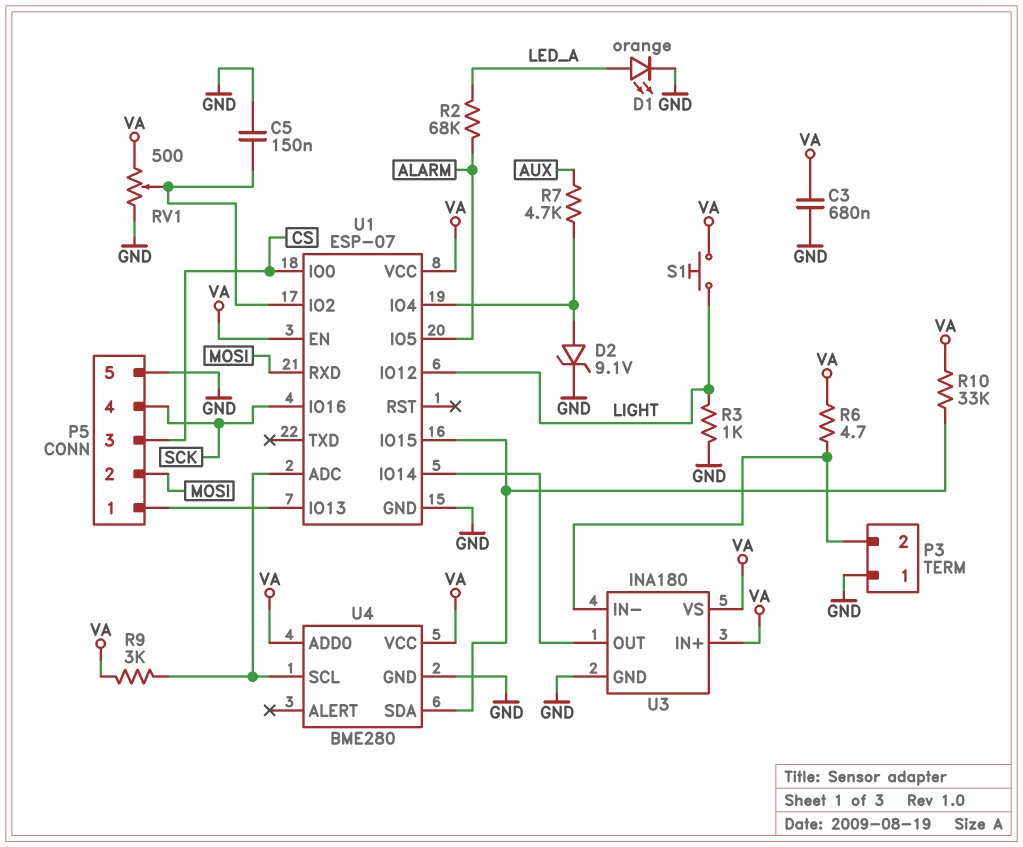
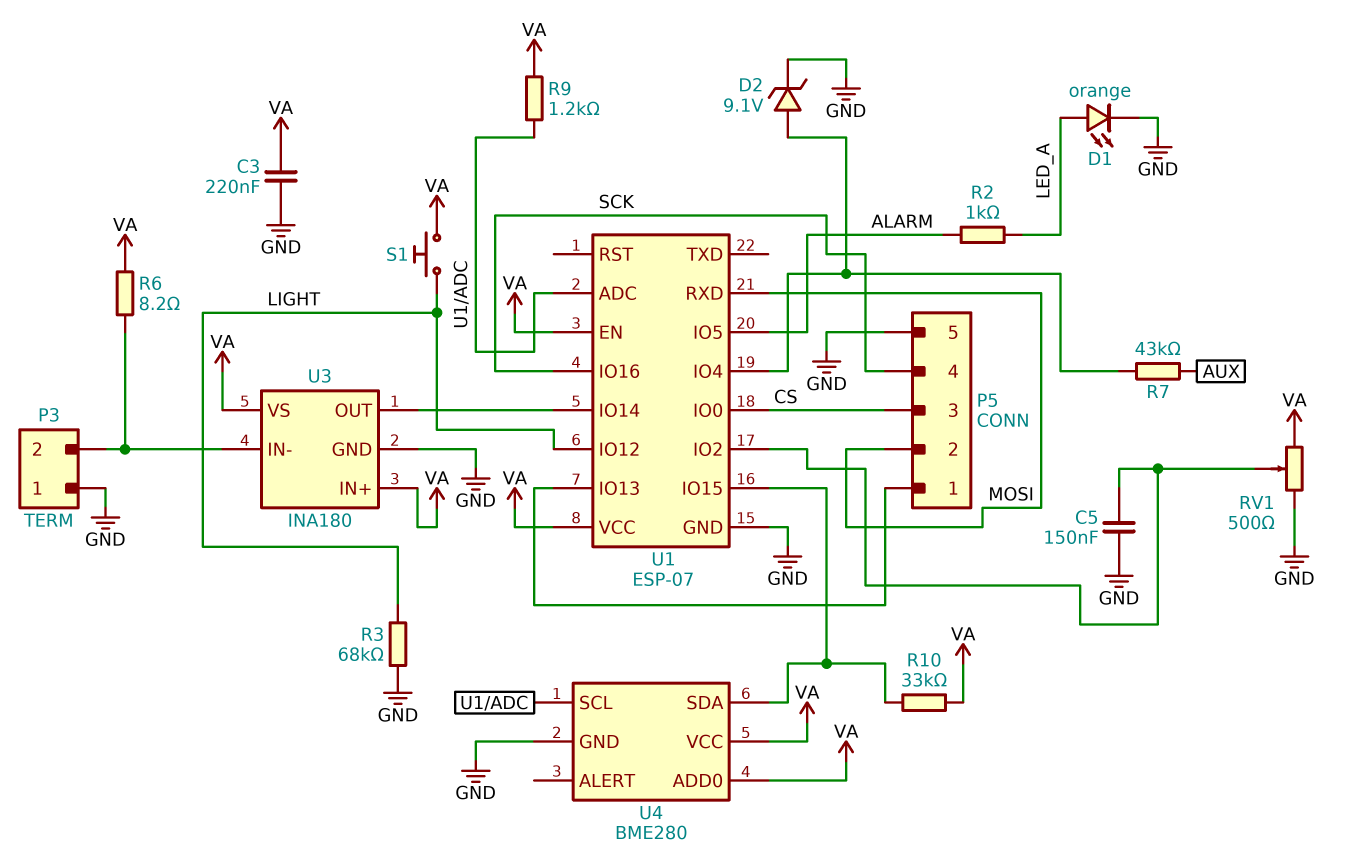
C3: 680nF (GND, VA) -> 220nF (GND, VA)
R2: 68k (ALARM, LED_A) -> 1k (ALARM, LED_A)
R3: 1k (GND, LIGHT) -> 68k (GND, LIGHT)
R6: 4.7 (P3/2, VA) -> 8.2 (P3/2, VA)
R7: 4.7k (AUX, U1/IO4) -> 43k (AUX, U1/IO4)
R9: 3k (U1/ADC, VA) -> 1.2k (U1/ADC, VA)

